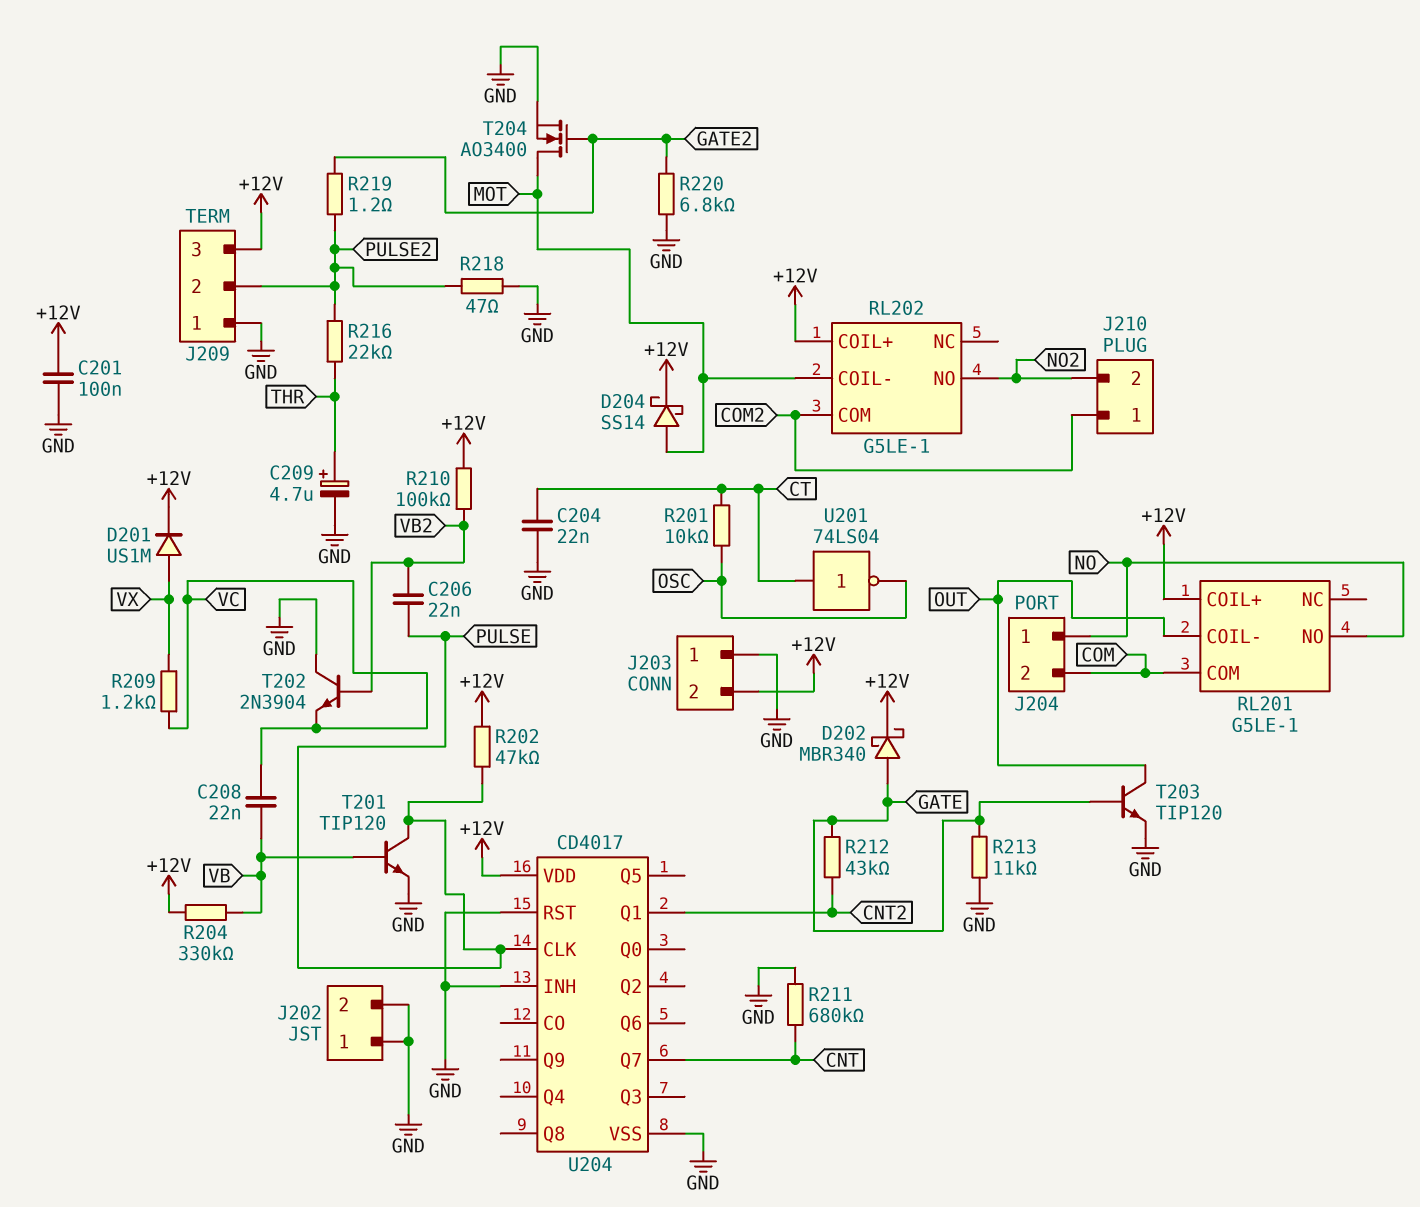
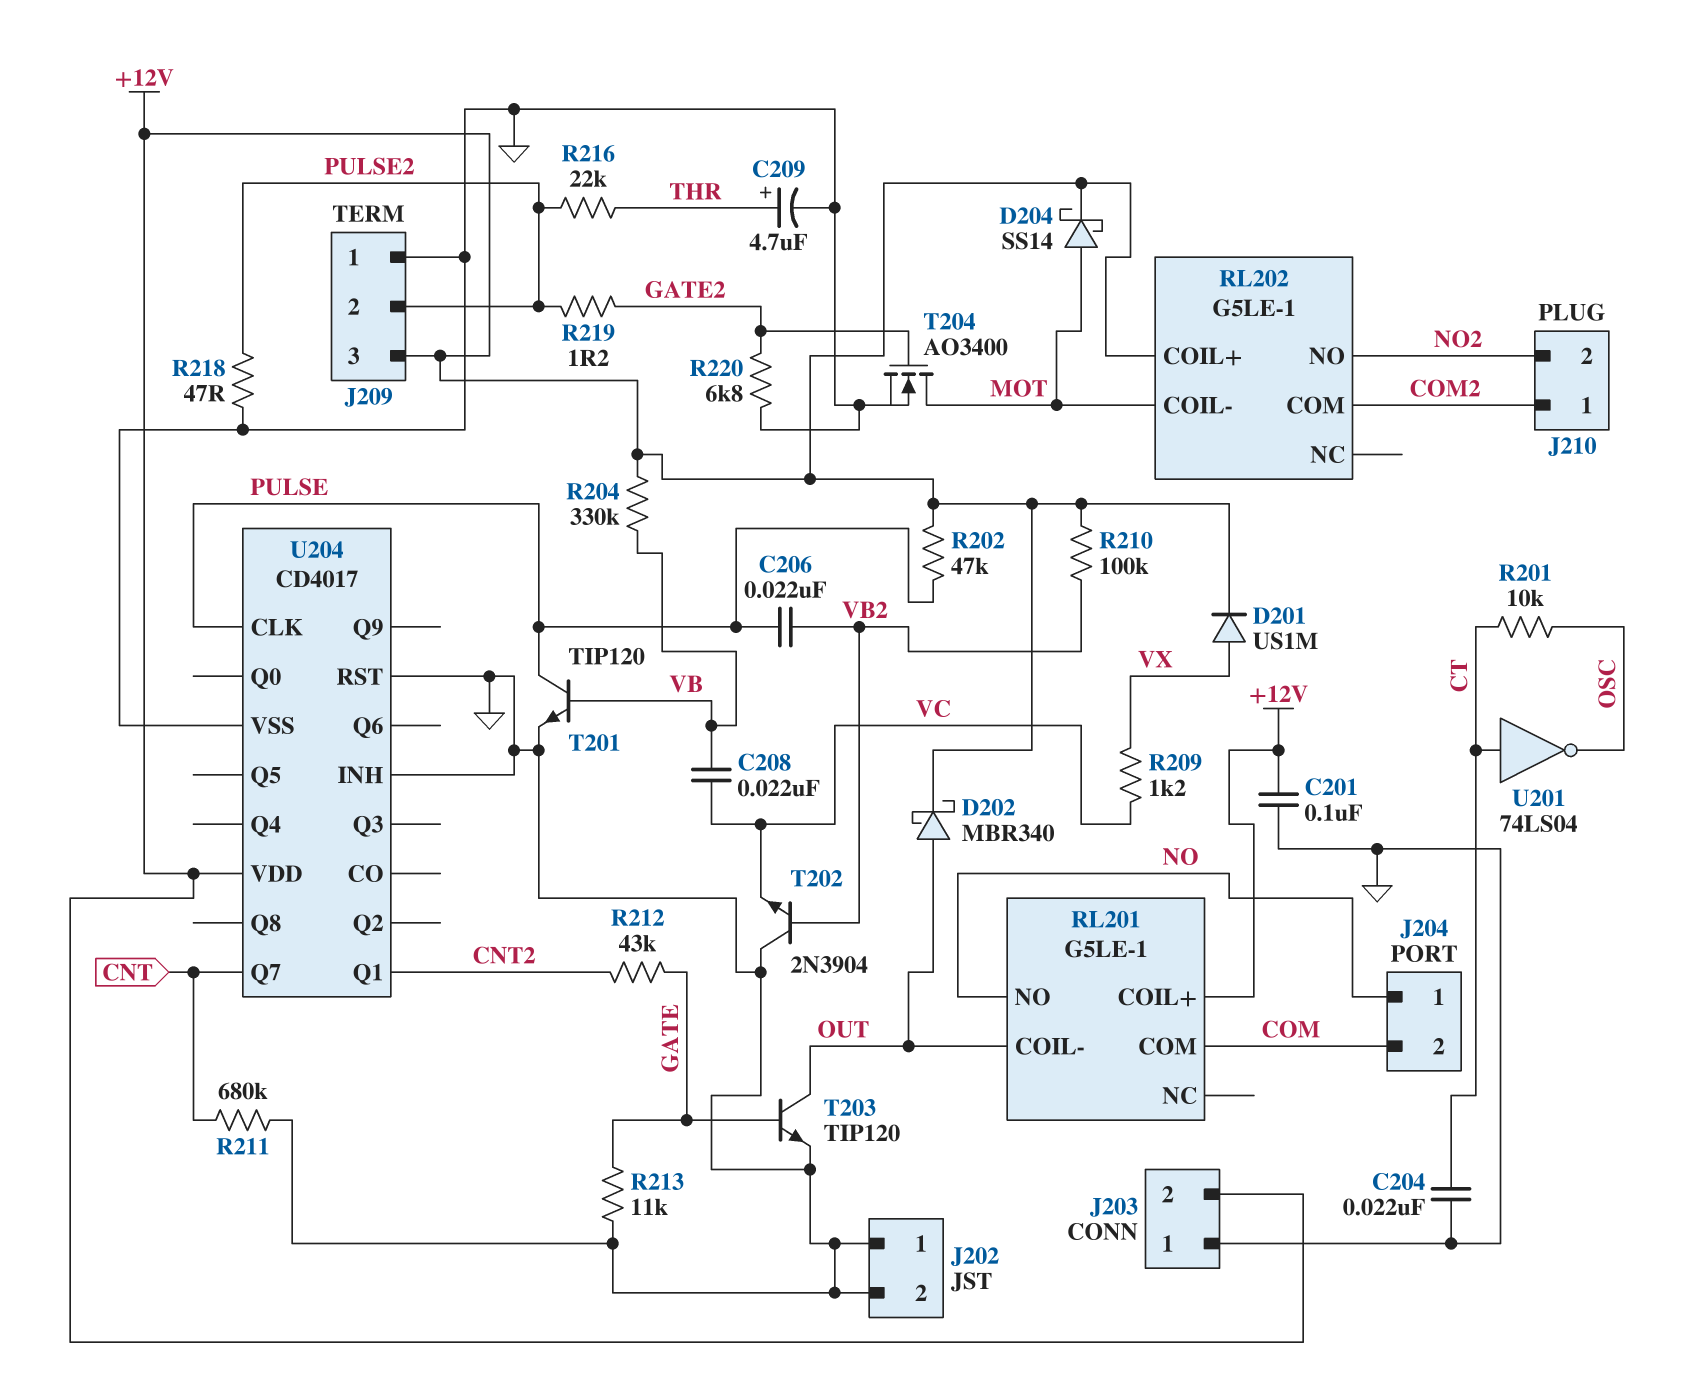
D202: schottky MBR340 (A GATE, K +12V) -> schottky MBR340 (A OUT, K +12V)

